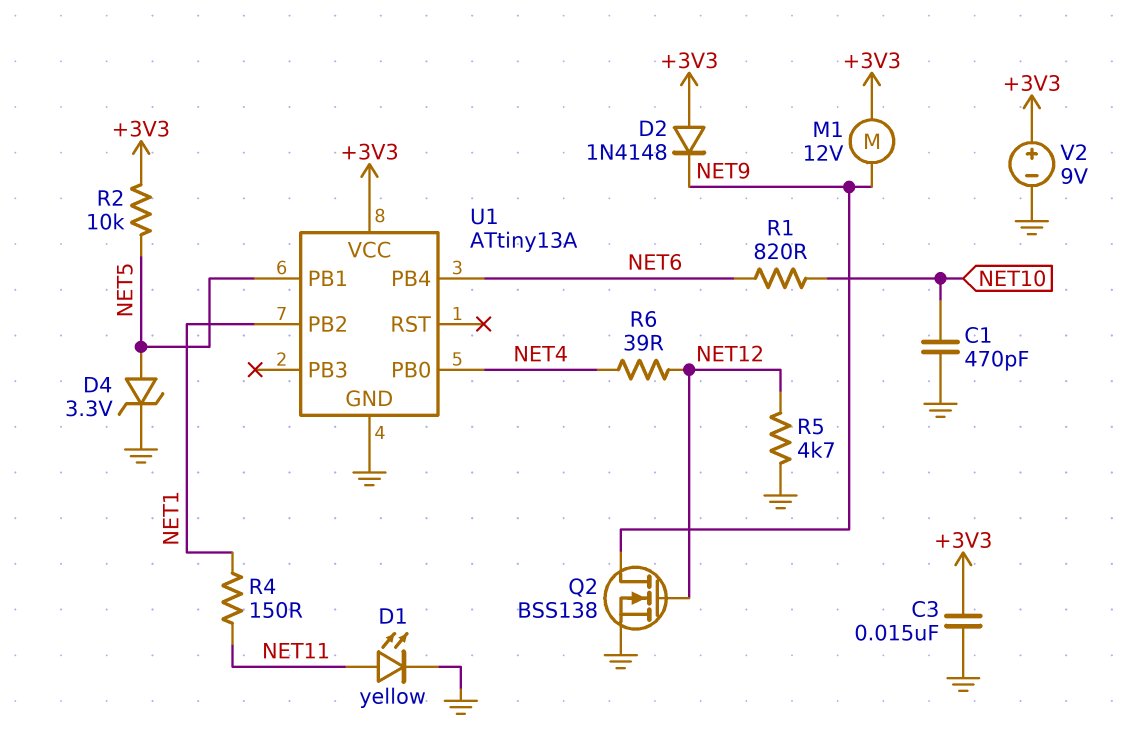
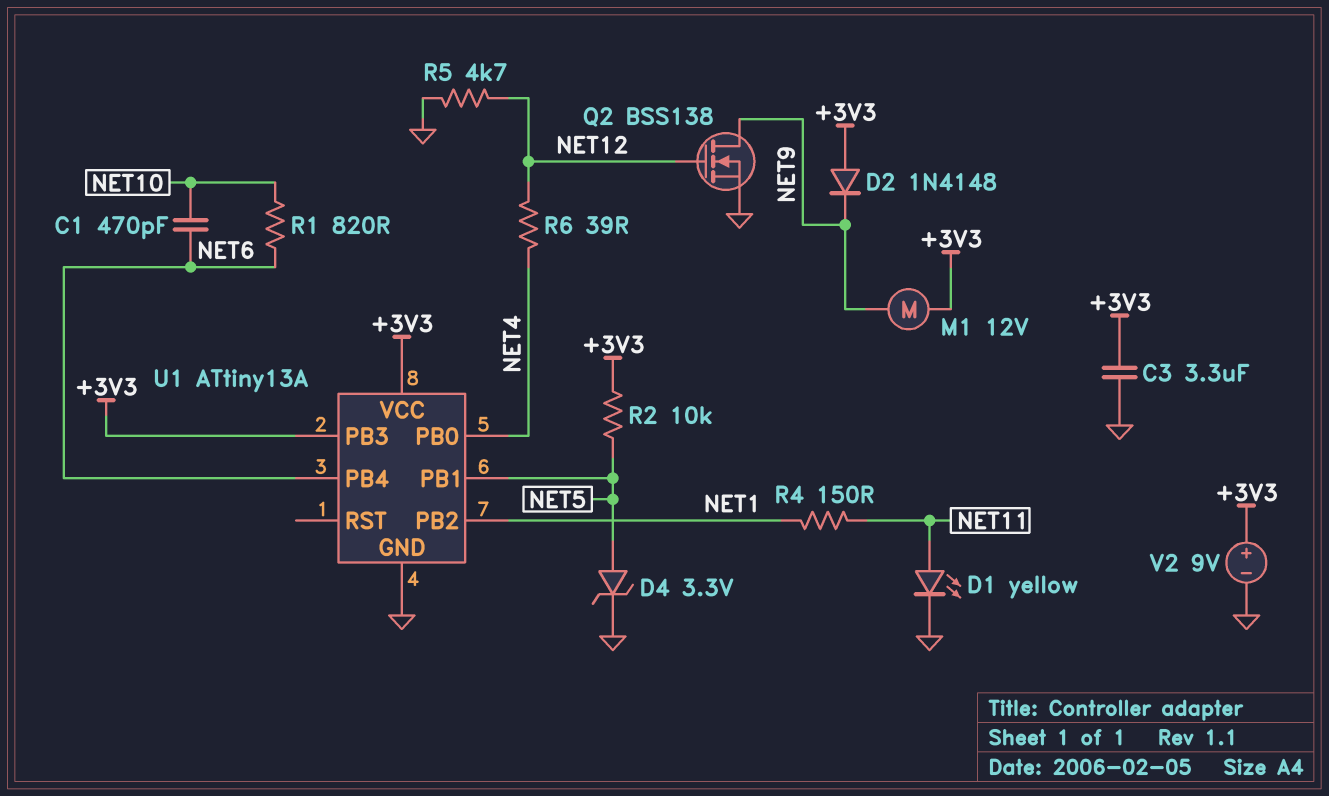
C1: 470pF (GND, NET10) -> 470pF (NET6, NET10)
C3: 15nF (+3V3, GND) -> 3.3uF (+3V3, GND)
U1 pin PB3: none -> +3V3

